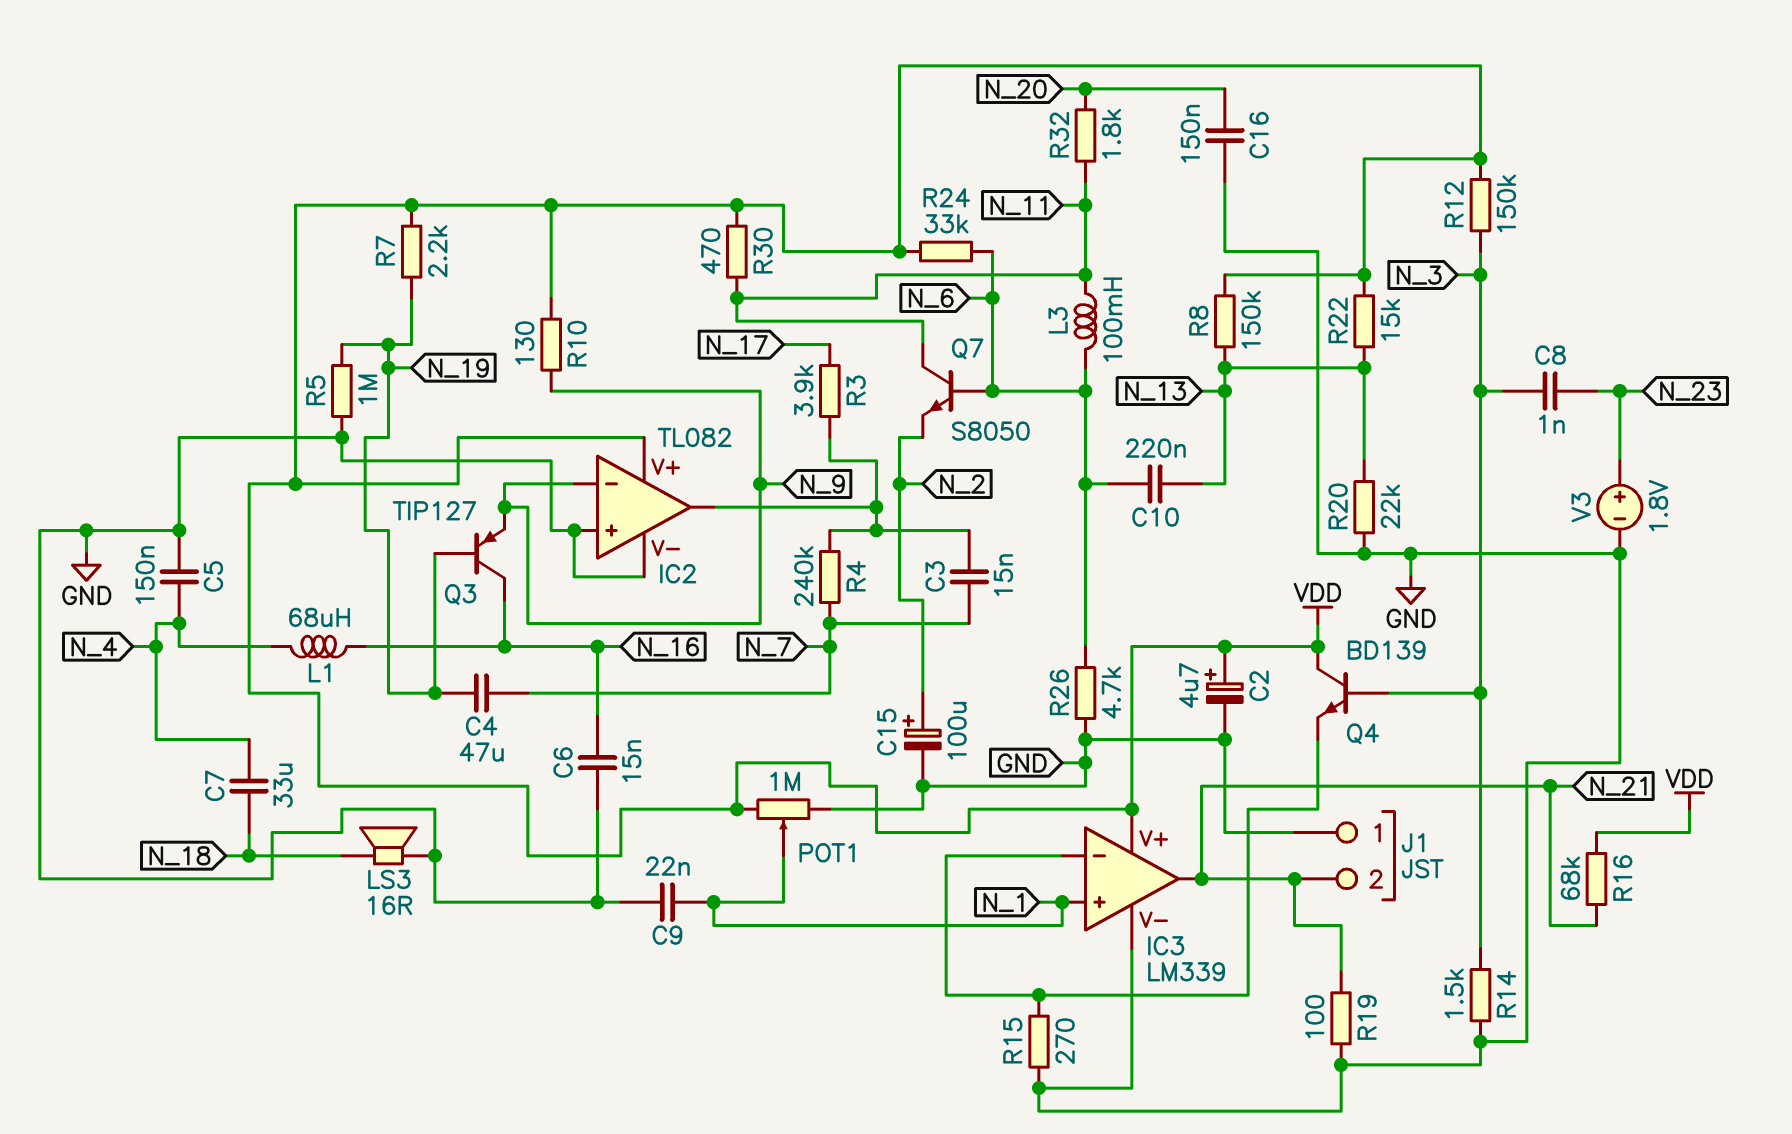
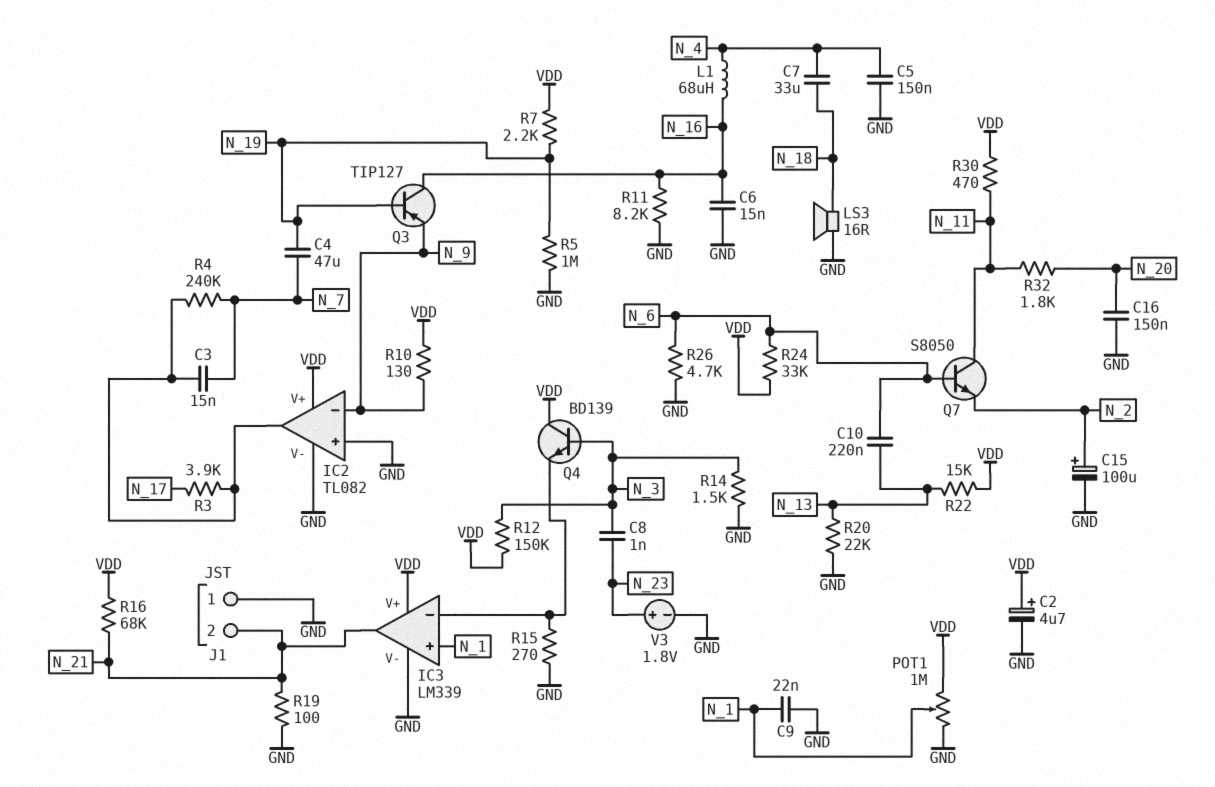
L3: 100mH (N_6, N_11) -> none
R8: 150k (N_13, VDD) -> none
R11: none -> 8.2k (GND, N_16)

